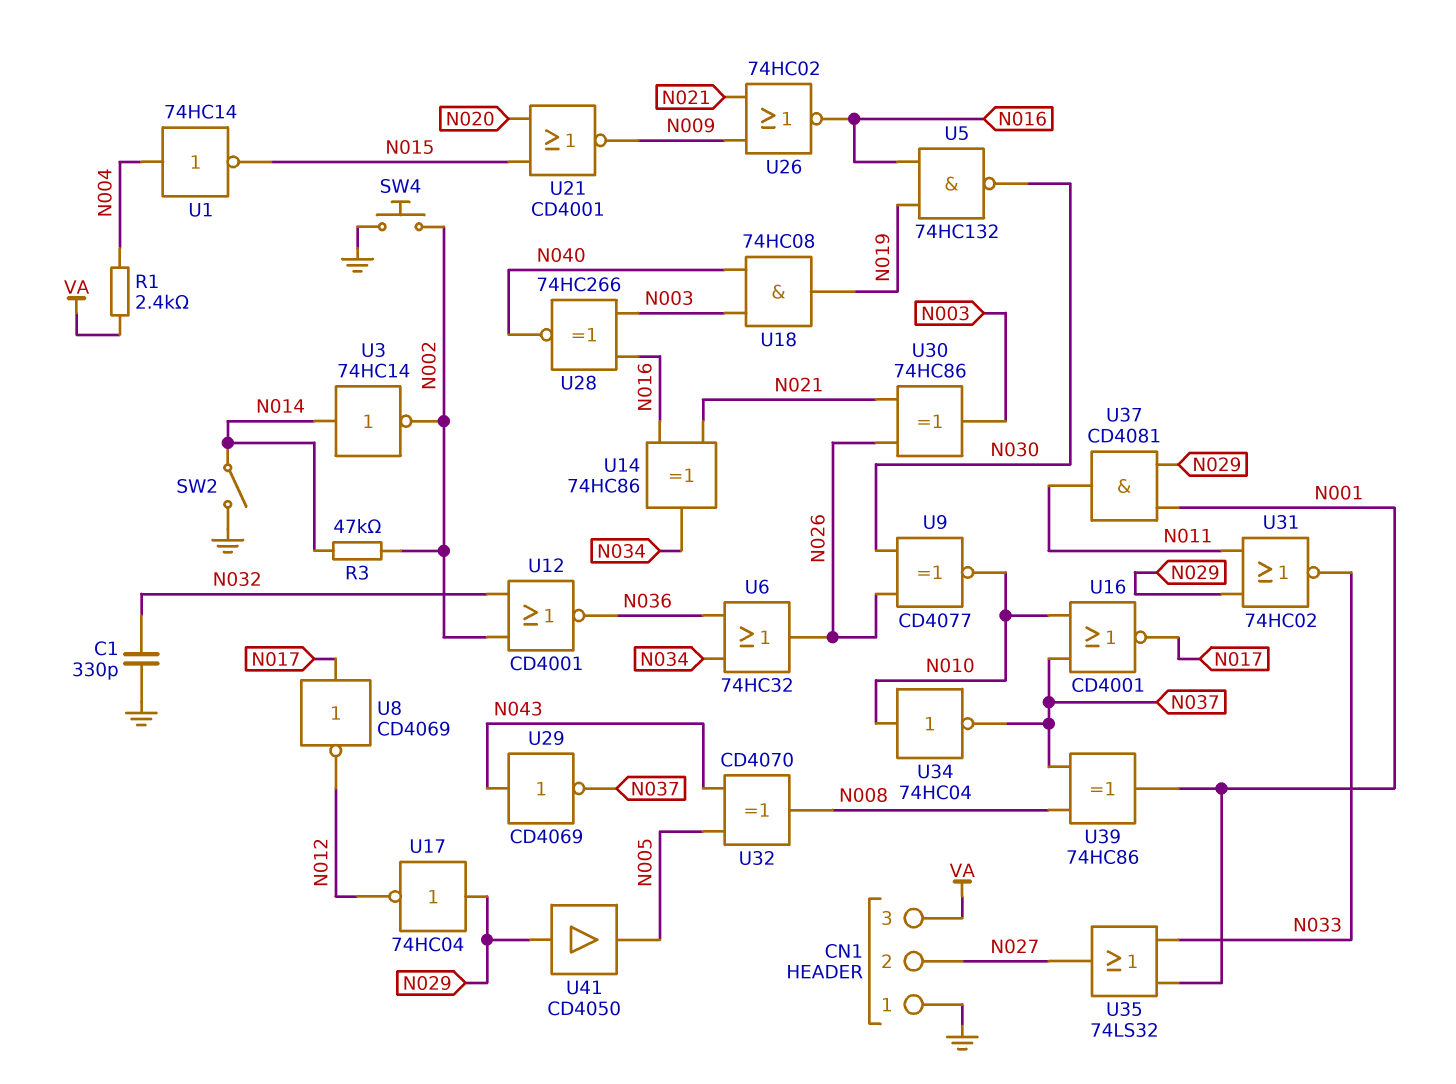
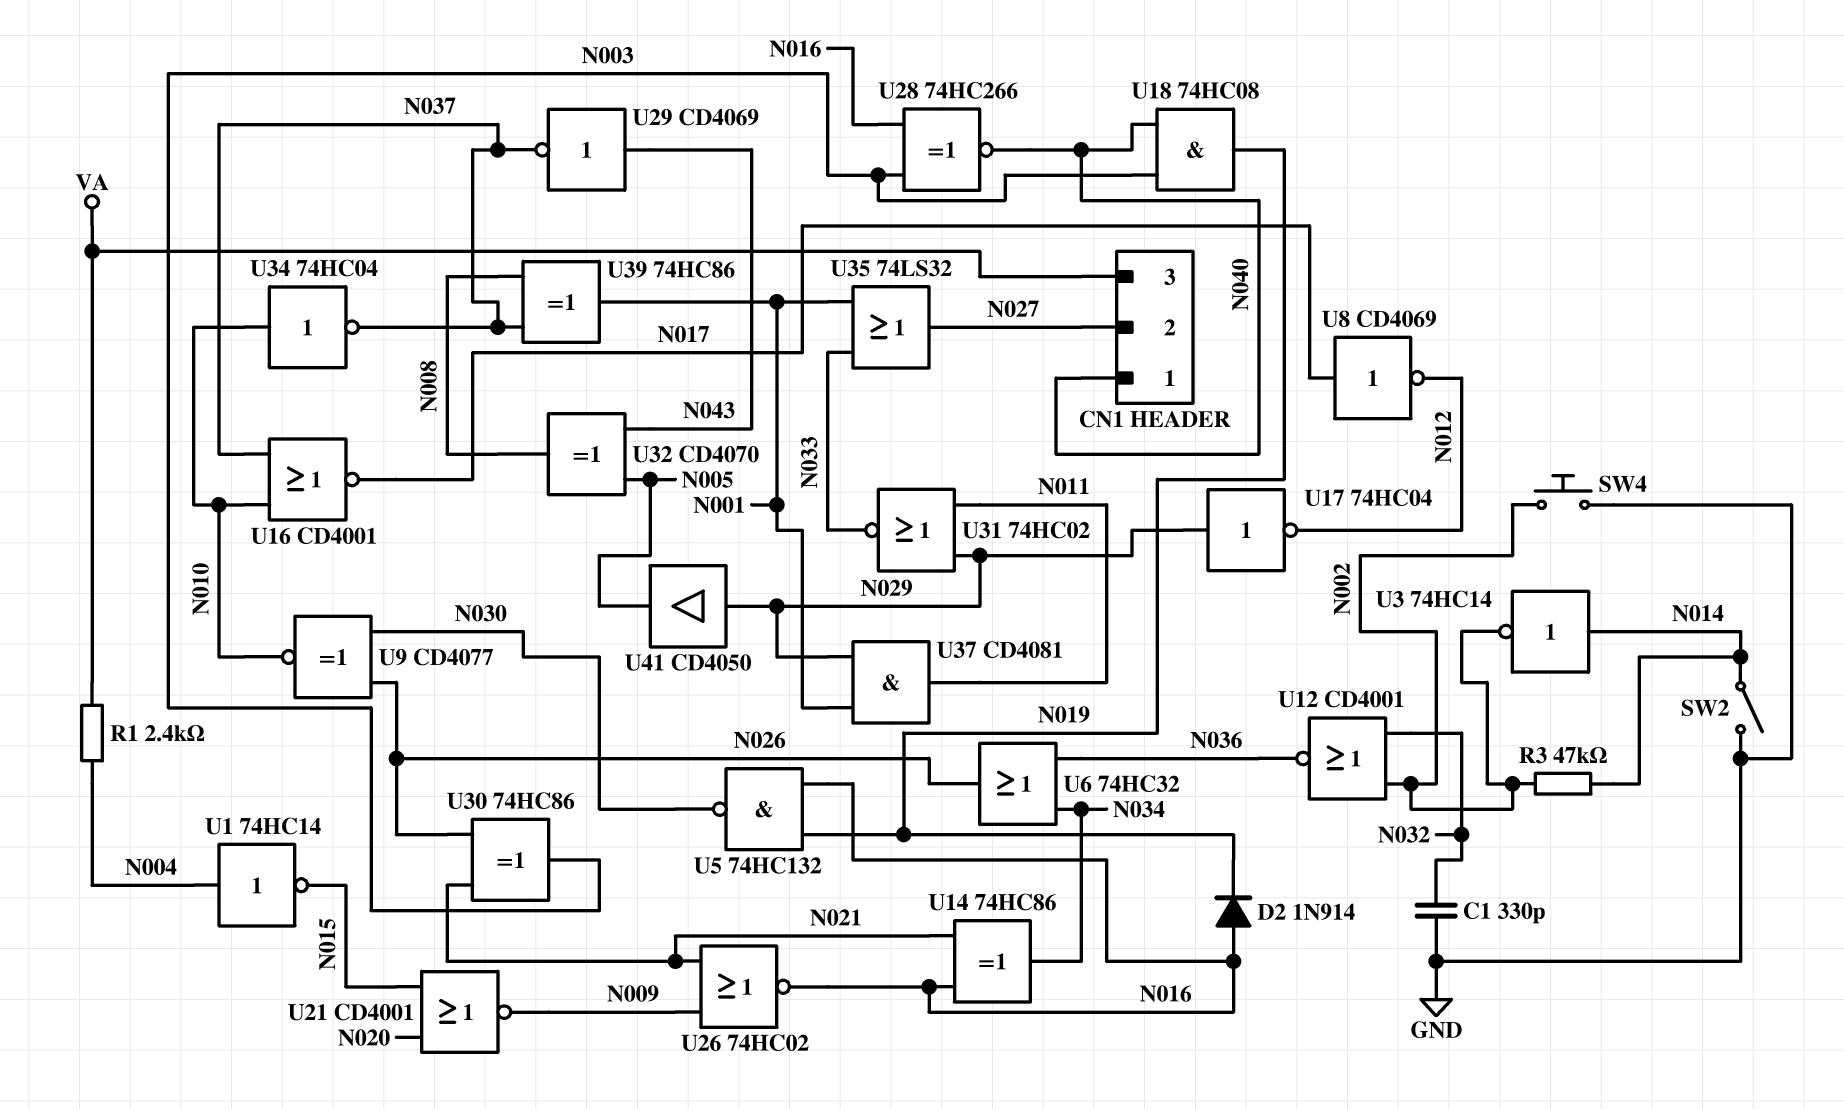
CN1 pin 1: GND -> N040
D2: none -> diode 1N914 (A N016, K N019)

